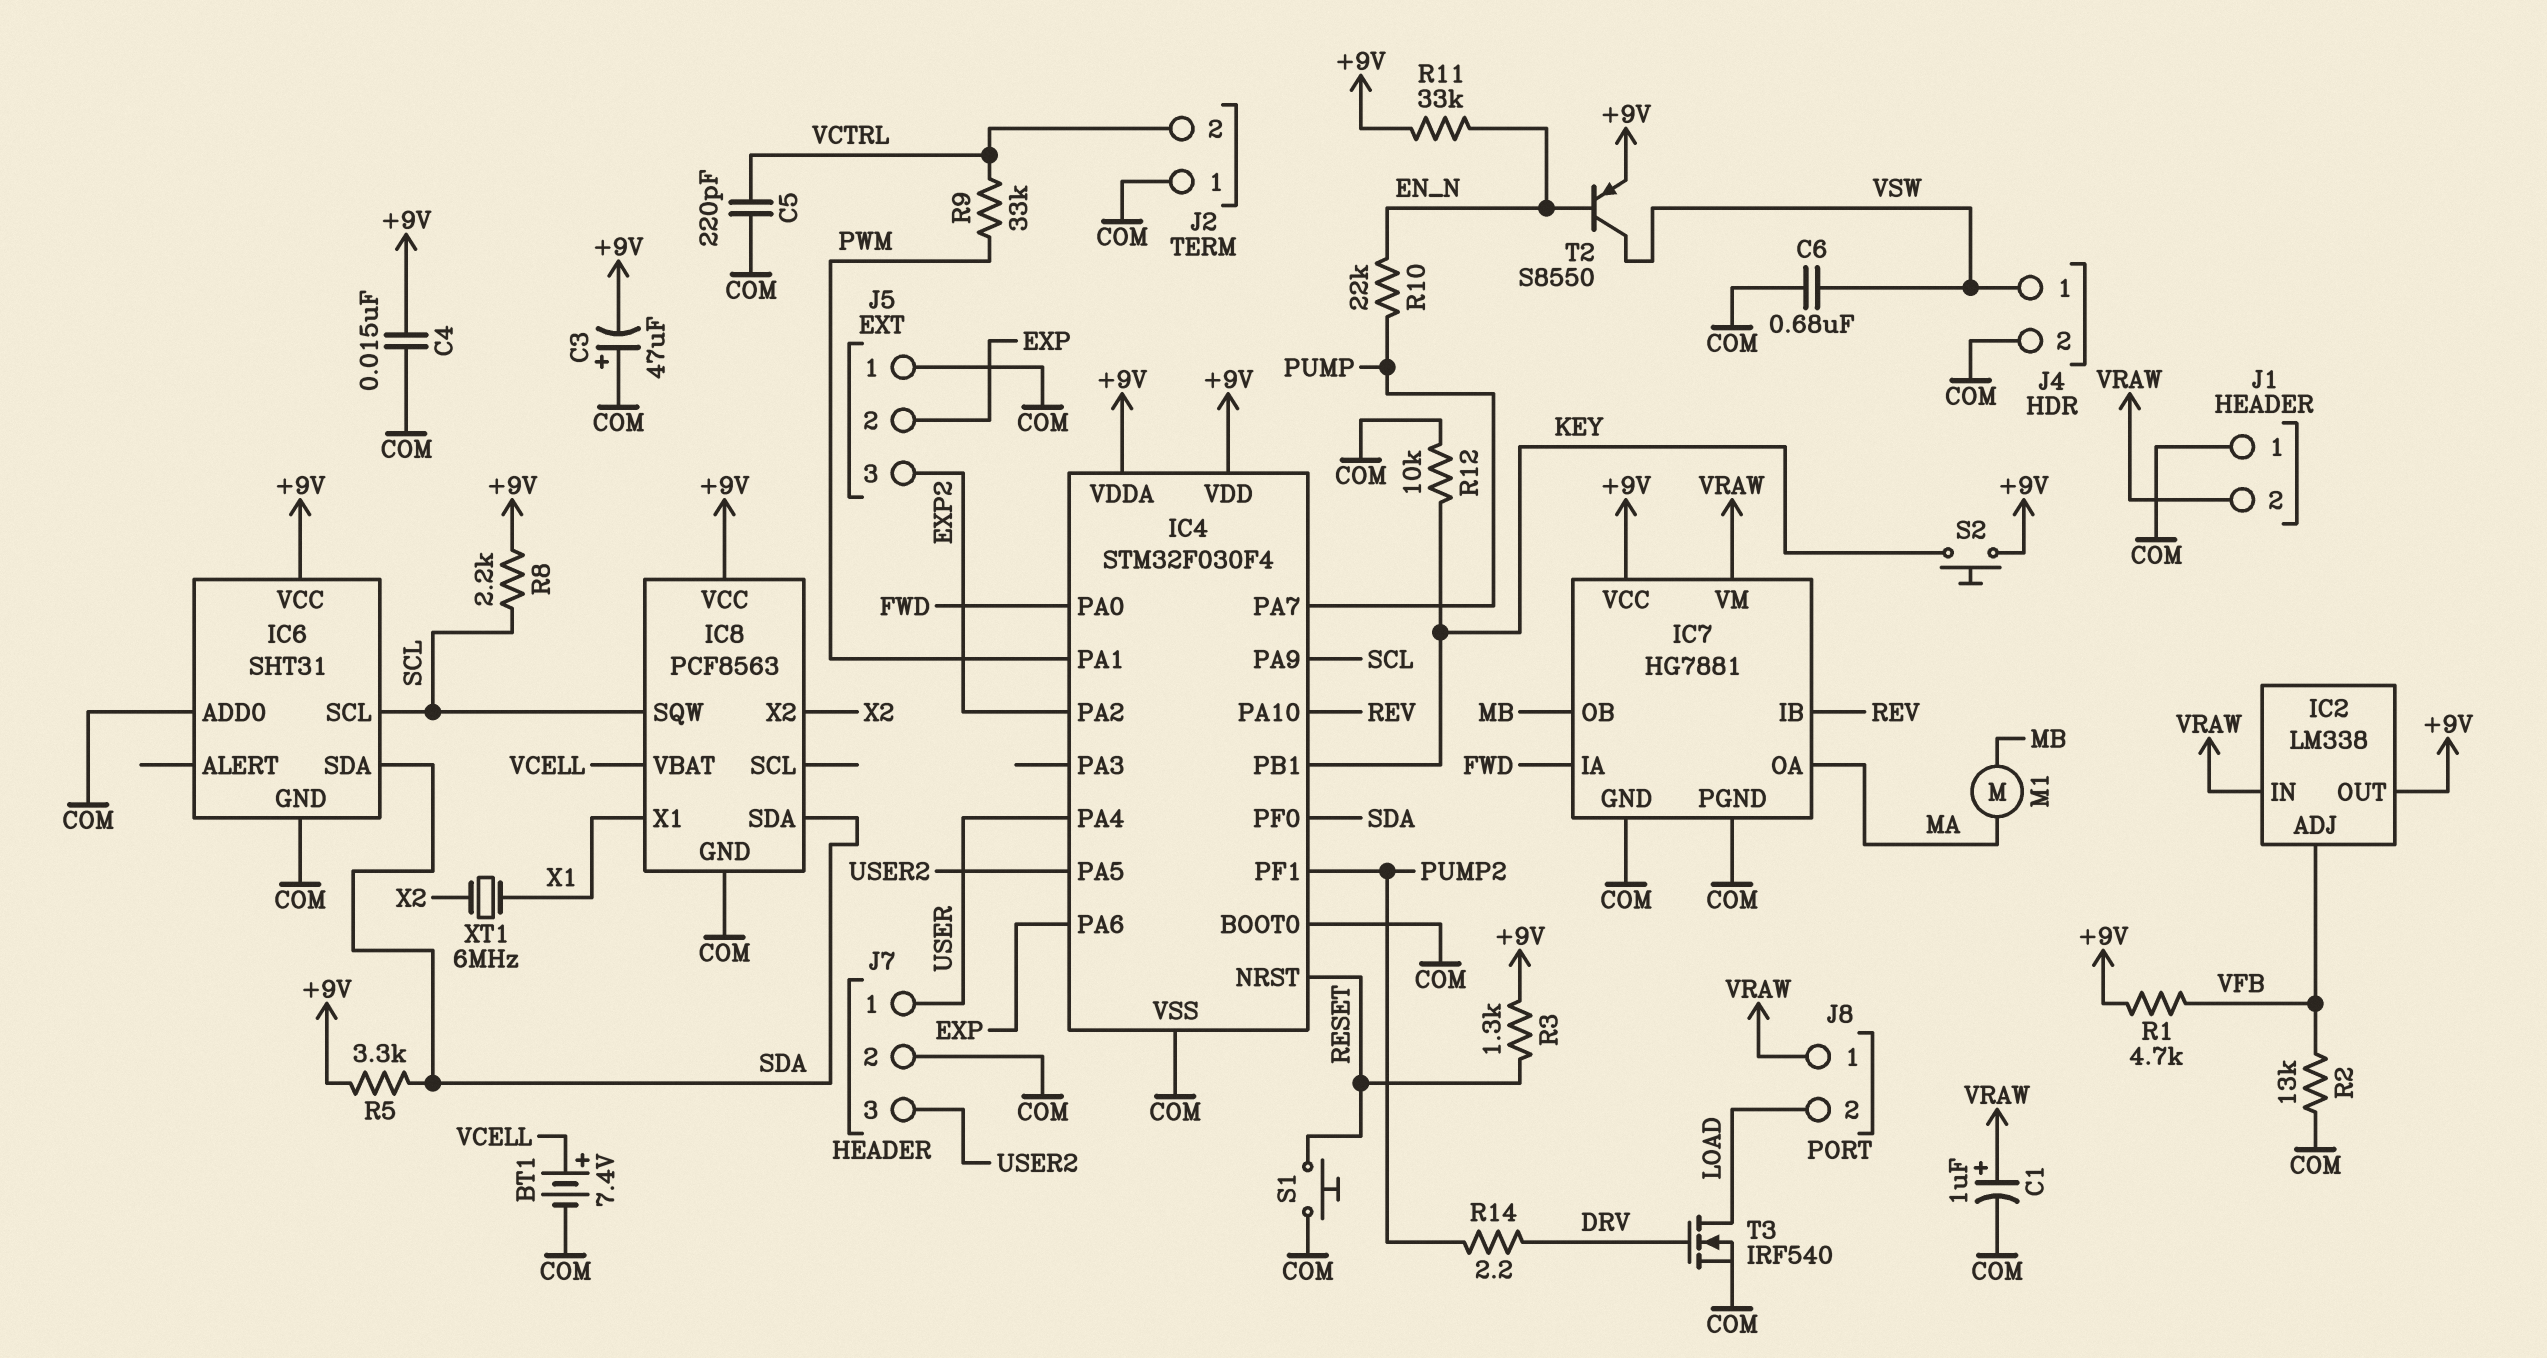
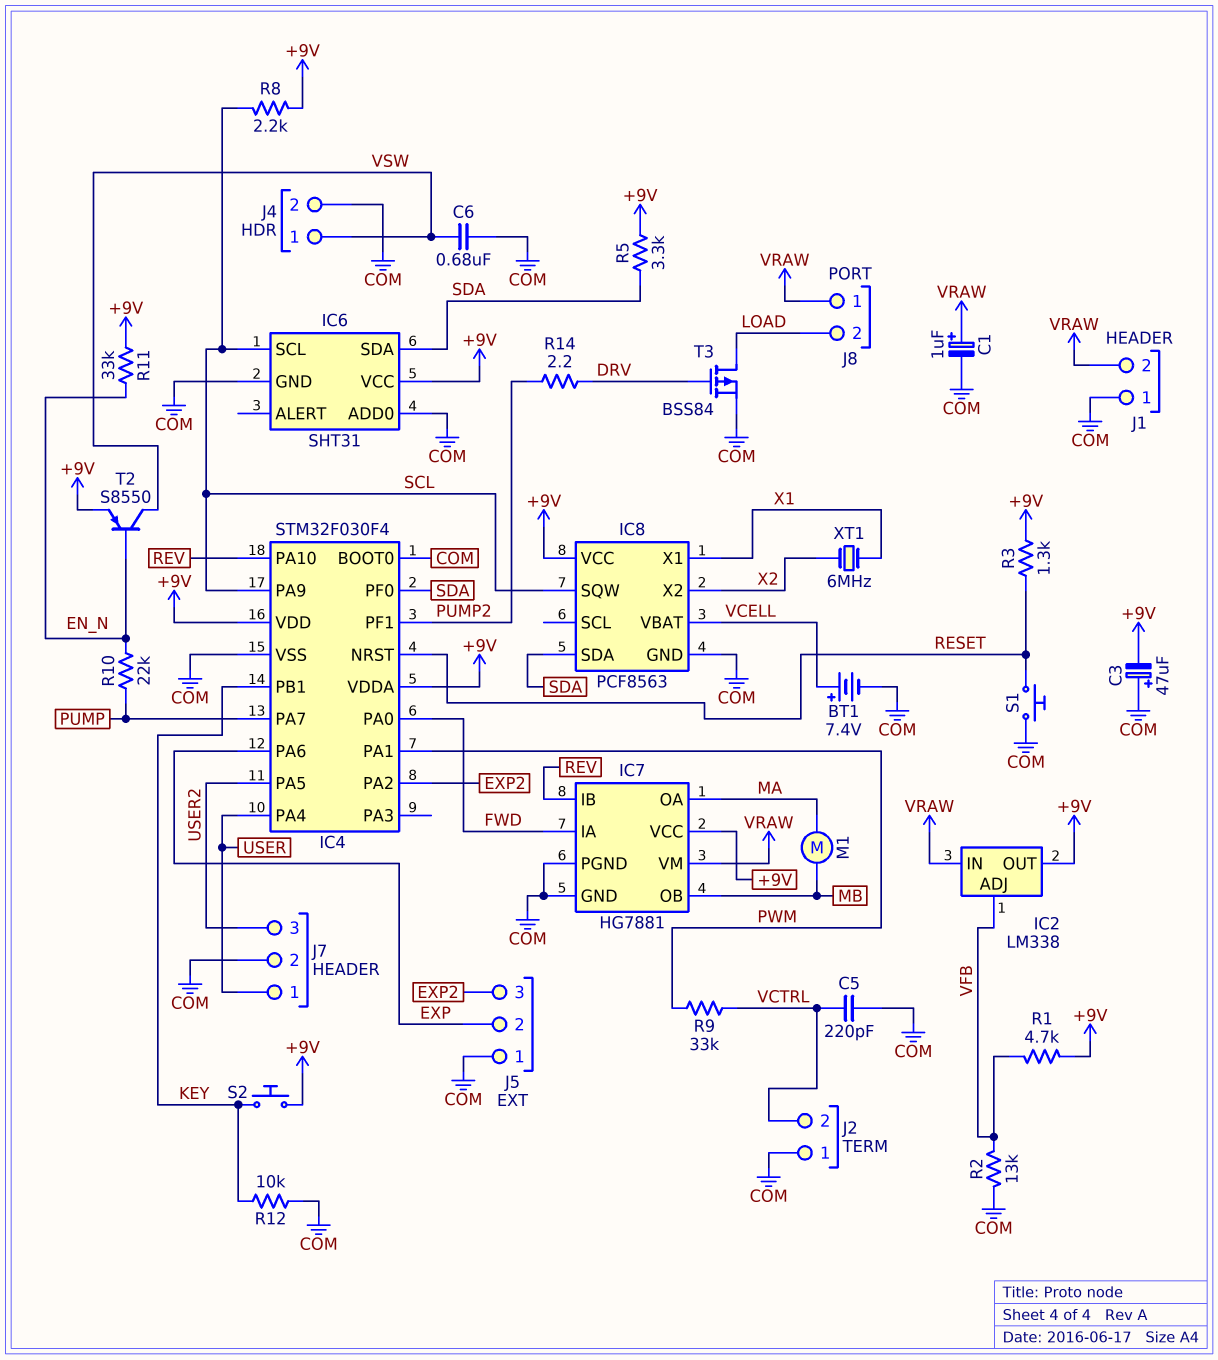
C4: 15nF (+9V, COM) -> none
T3: NMOS IRF540 (G DRV, D LOAD, S COM) -> PMOS BSS84 (G DRV, D LOAD, S COM)

